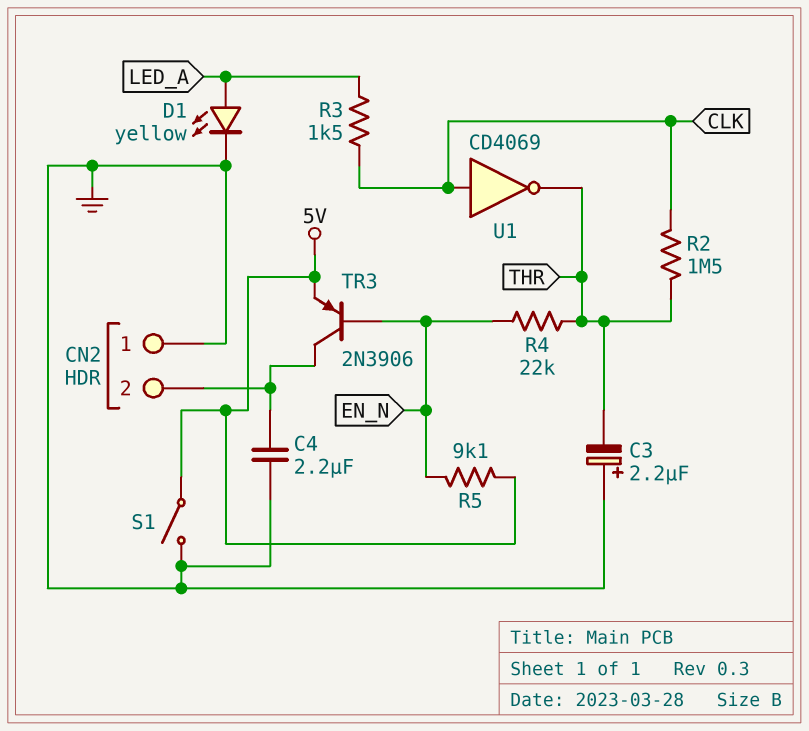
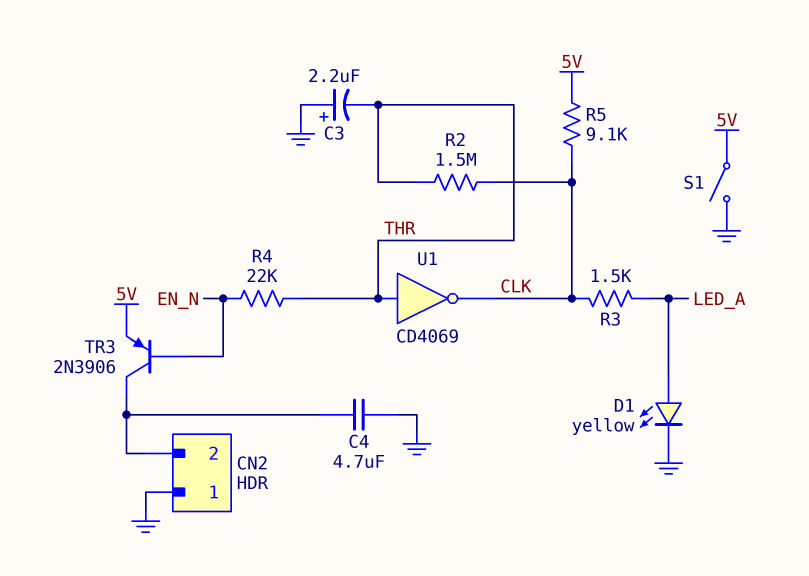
C4: 2.2uF (CN2/2, GND) -> 4.7uF (CN2/2, GND)
R5: 9.1k (5V, EN_N) -> 9.1k (5V, CLK)
U1: NOT CD4069 (in CLK, out THR) -> NOT CD4069 (in THR, out CLK)

